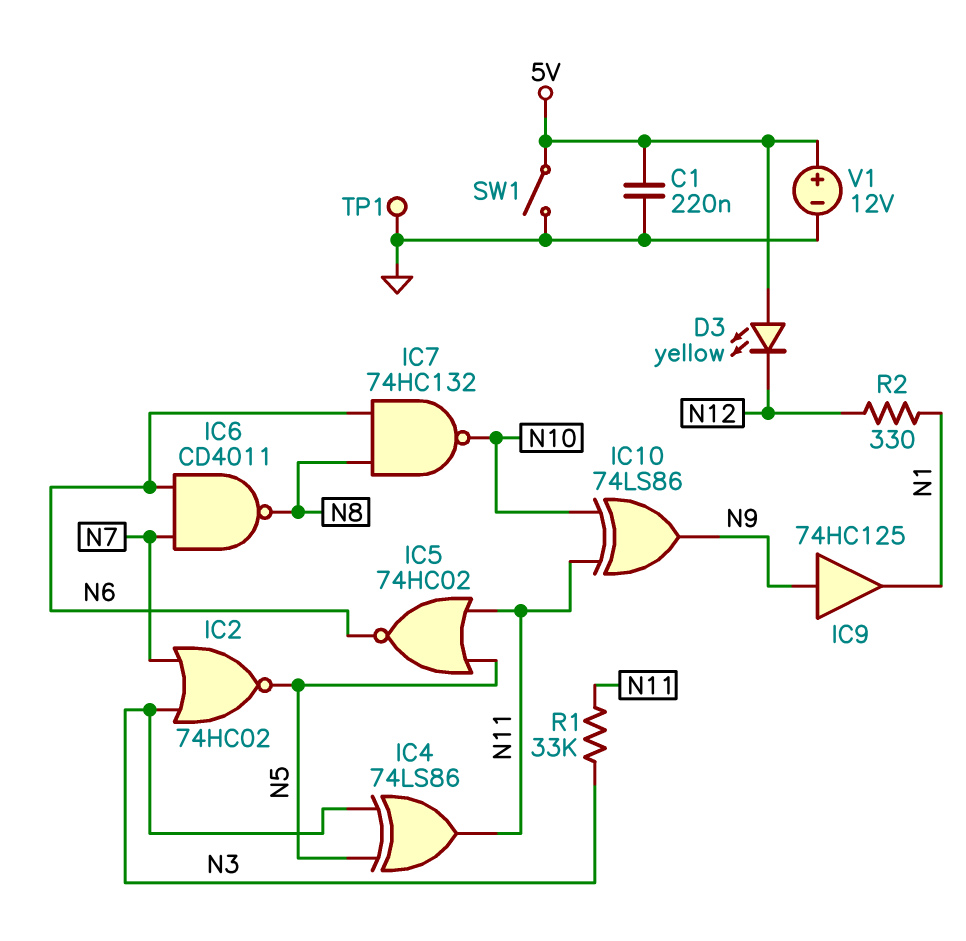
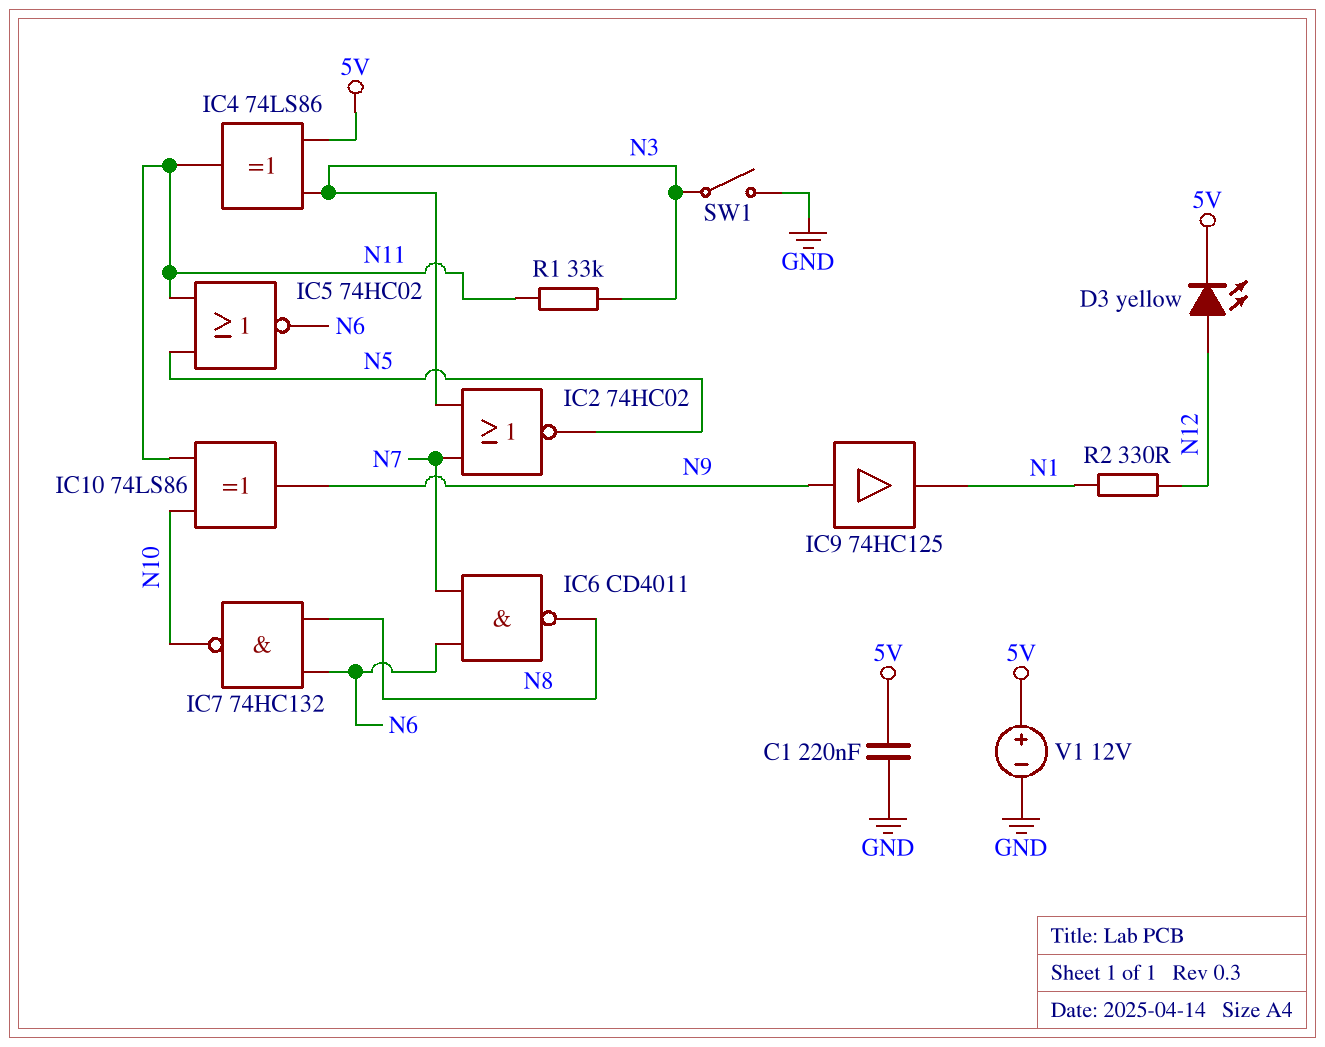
D3: LED yellow (A 5V, K N12) -> LED yellow (A N12, K 5V)
IC4: XOR 74LS86 (in N3, in N5, out N11) -> XOR 74LS86 (in 5V, in N3, out N11)
SW1: switch (5V, GND) -> switch (GND, N3)
TP1: test point (GND) -> none

